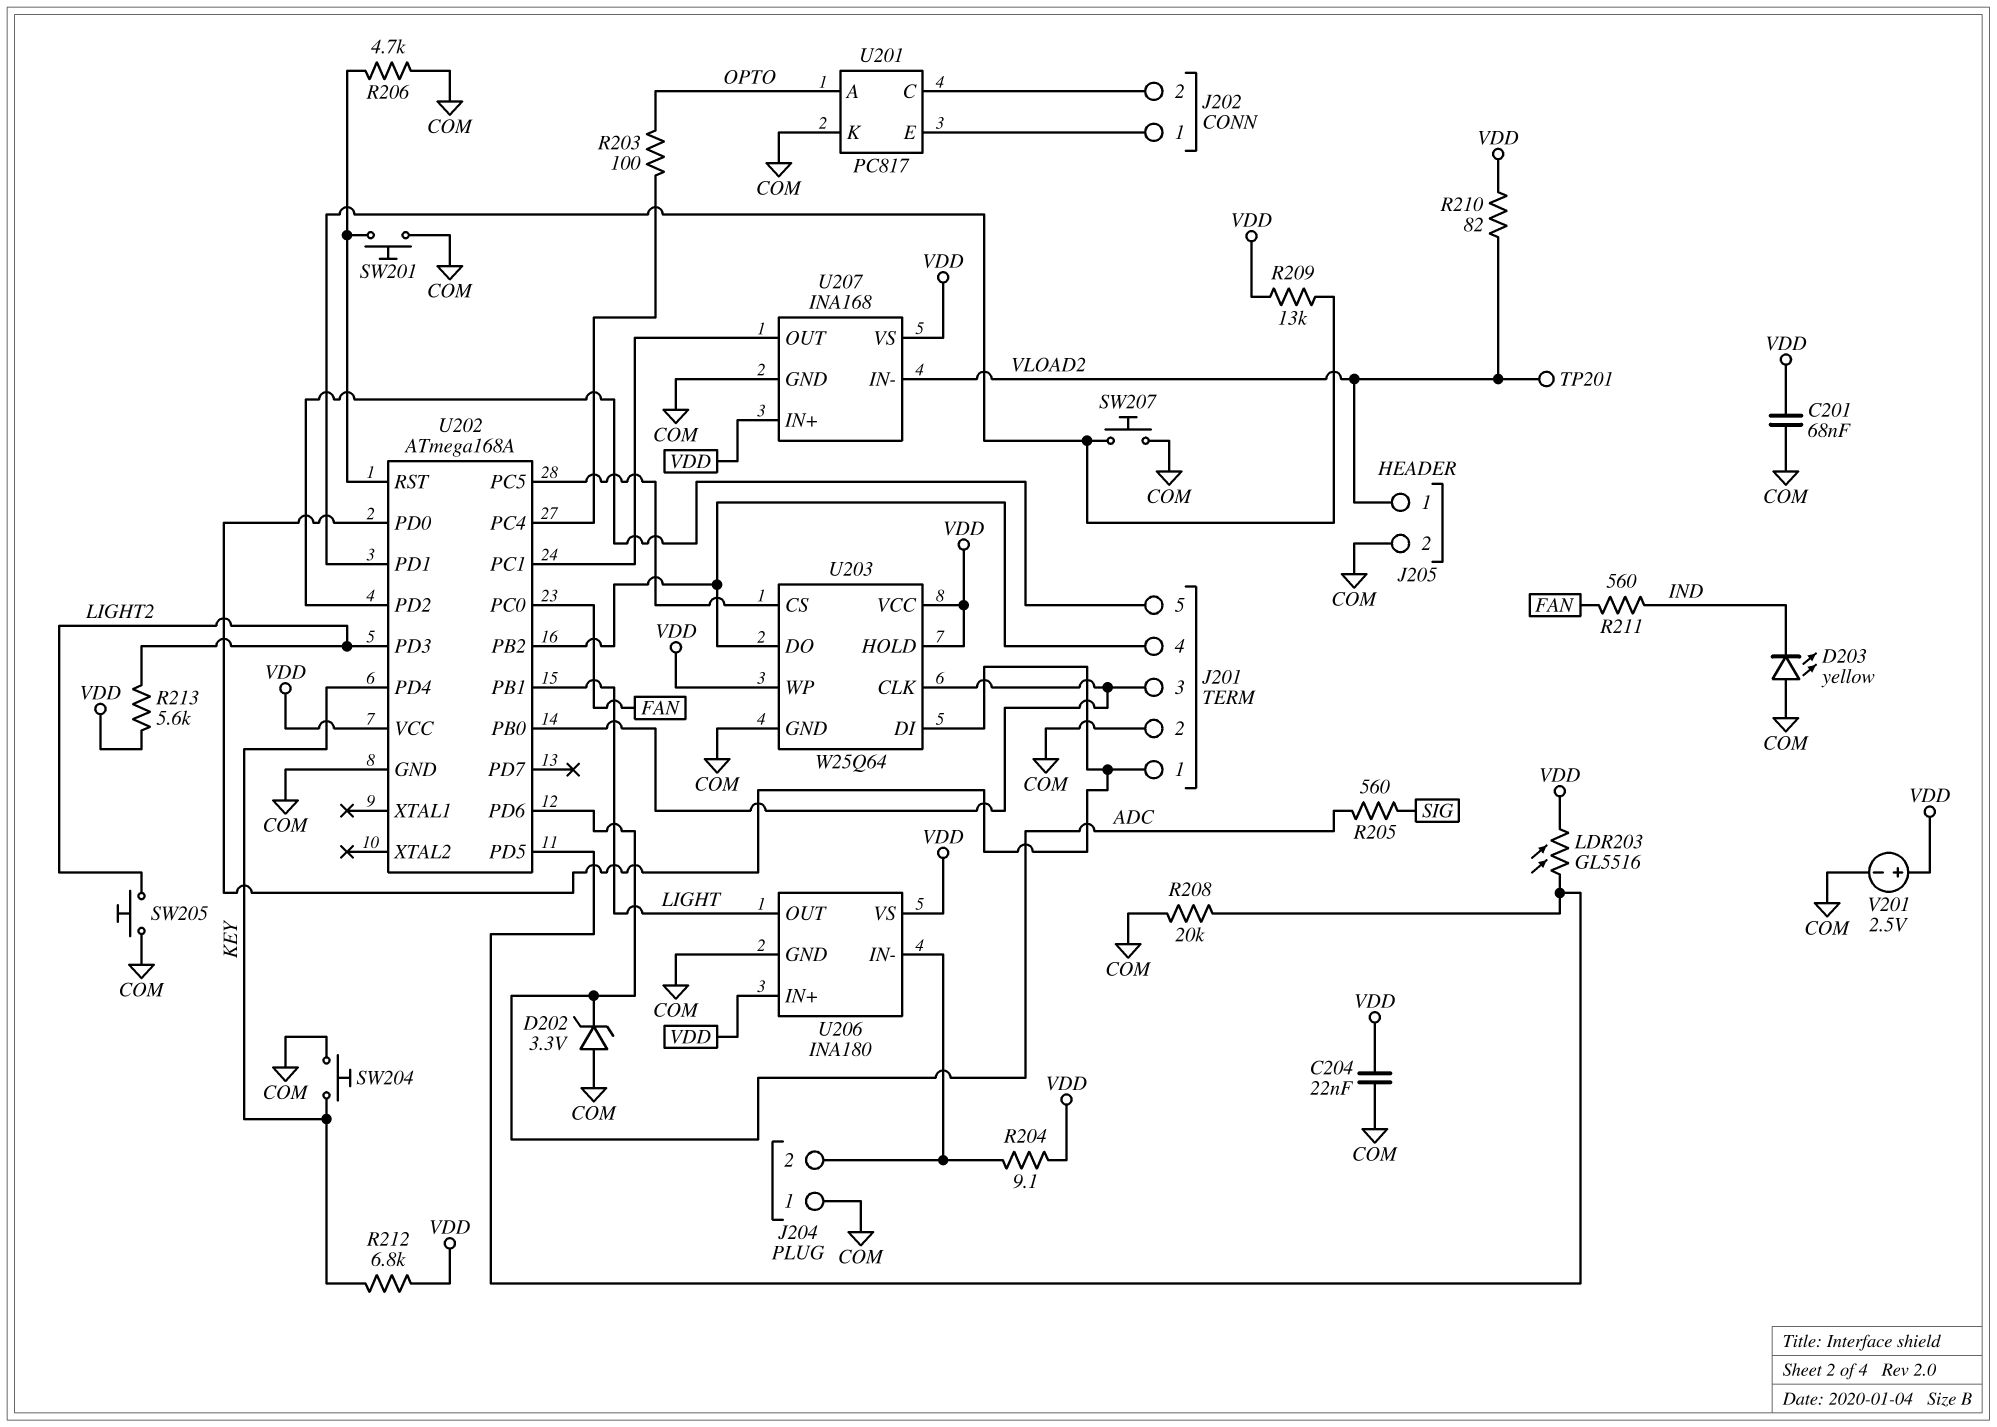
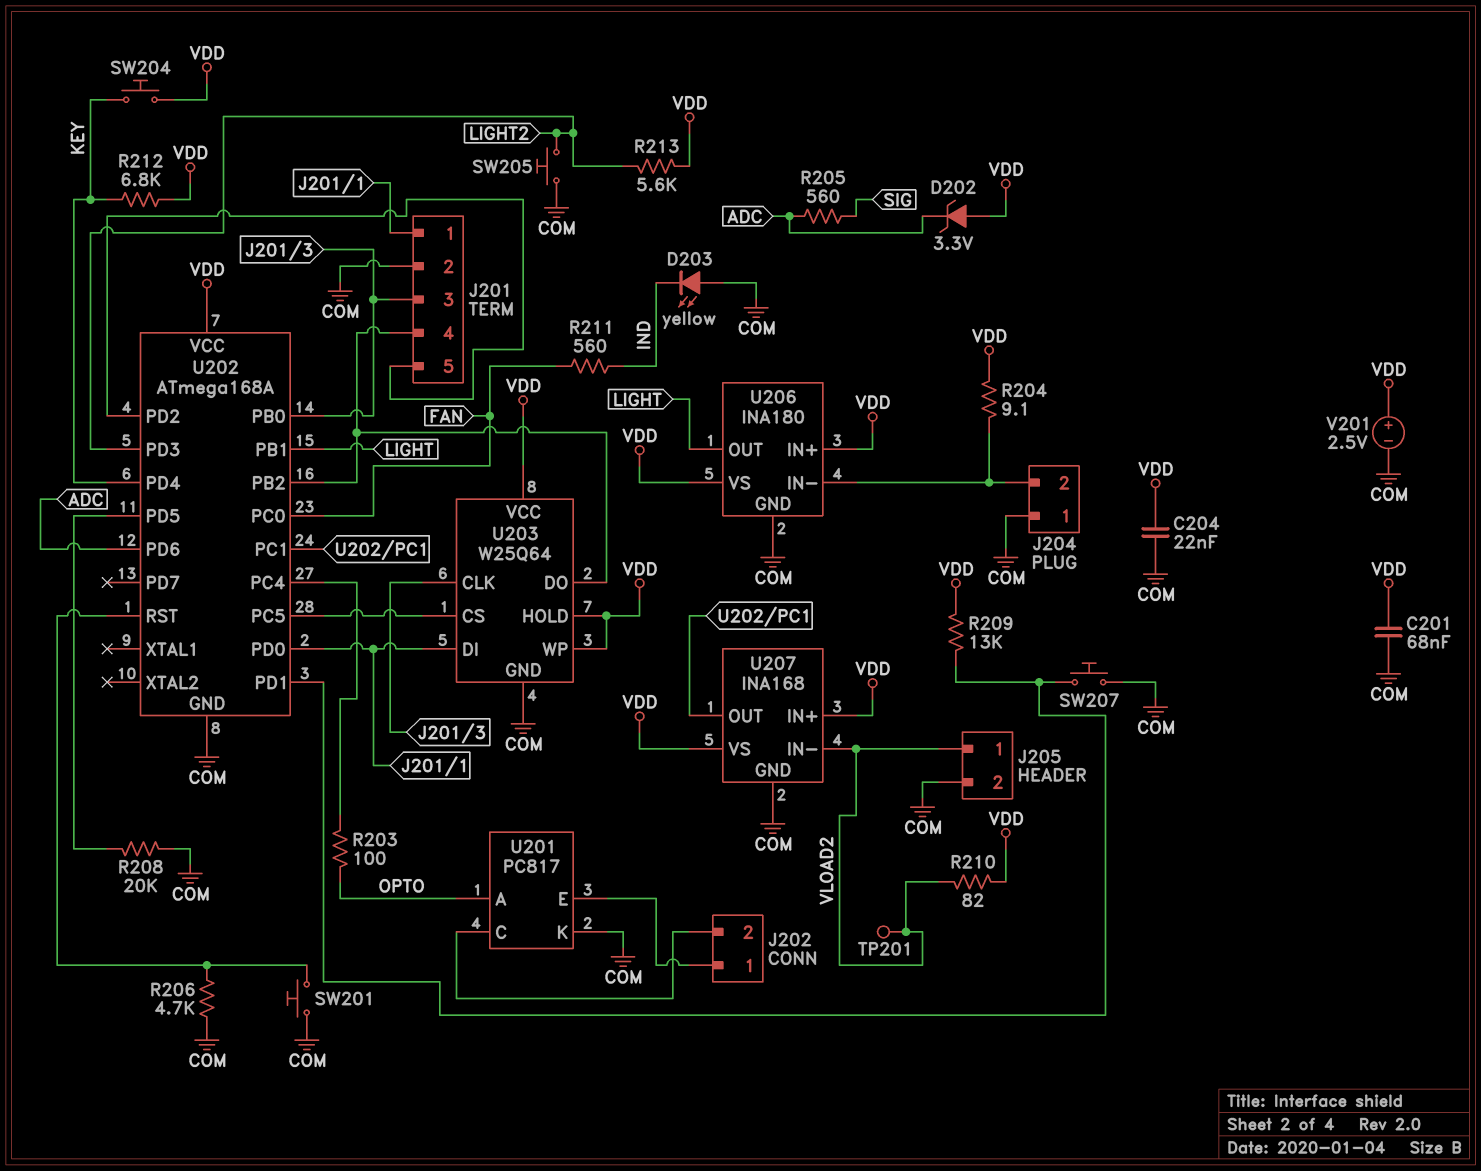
D202: zener 3.3V (A COM, K ADC) -> zener 3.3V (A VDD, K ADC)
LDR203: GL5516 (U202/PD5, VDD) -> none
SW204: button (COM, KEY) -> button (KEY, VDD)

